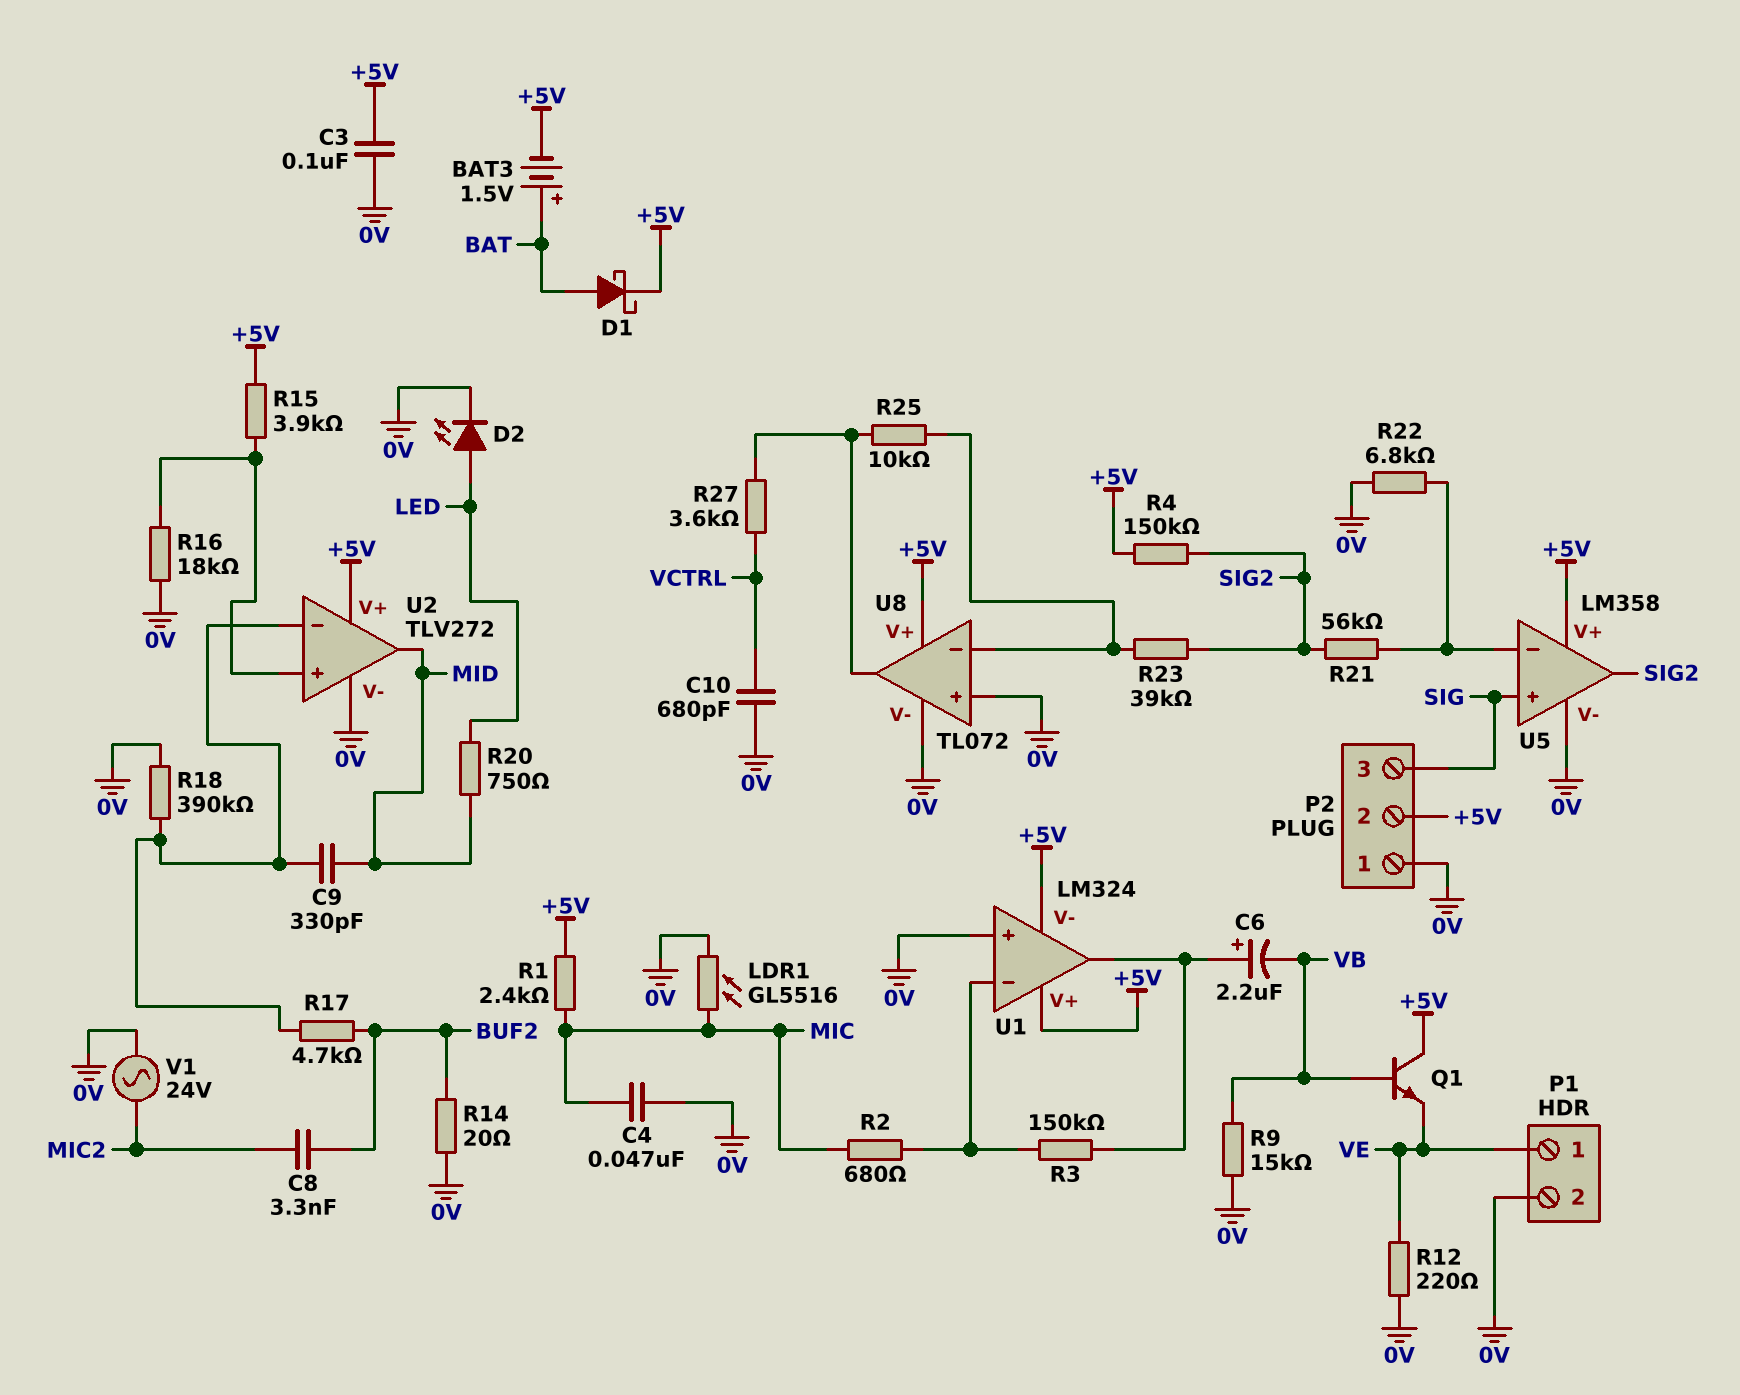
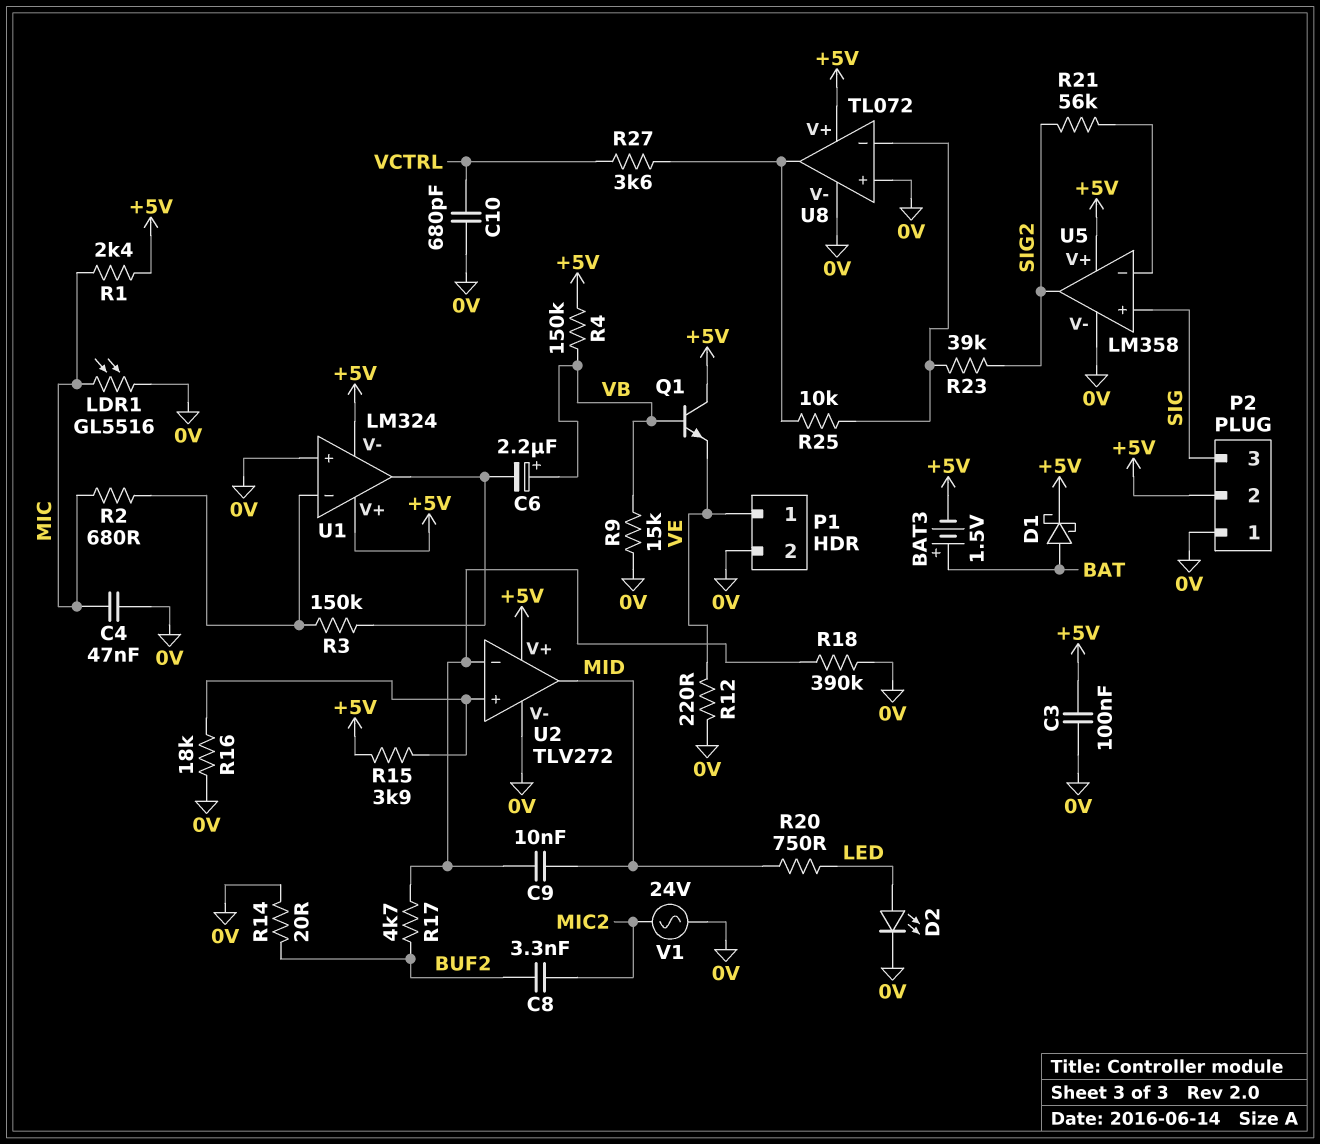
C6: 2.2uF (plus U1/out, minus VB) -> 2.2uF (plus VB, minus U1/out)
C9: 330pF (MID, U2/in-) -> 10nF (MID, U2/in-)
R4: 150k (+5V, SIG2) -> 150k (+5V, VB)
R22: 6.8k (0V, U5/in-) -> none

